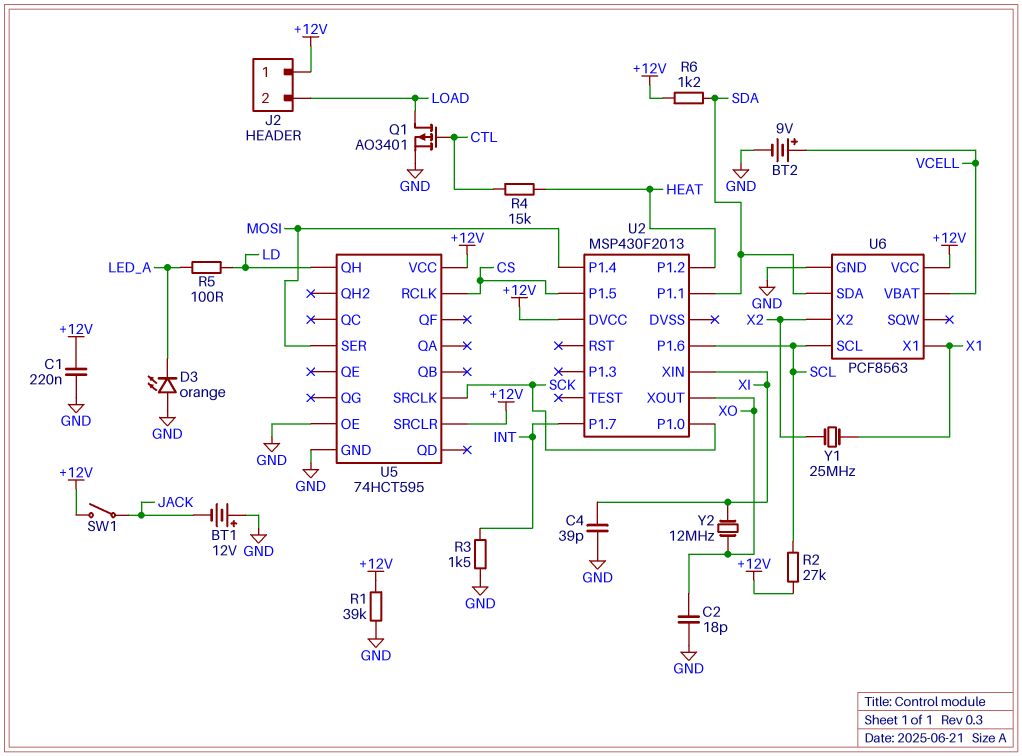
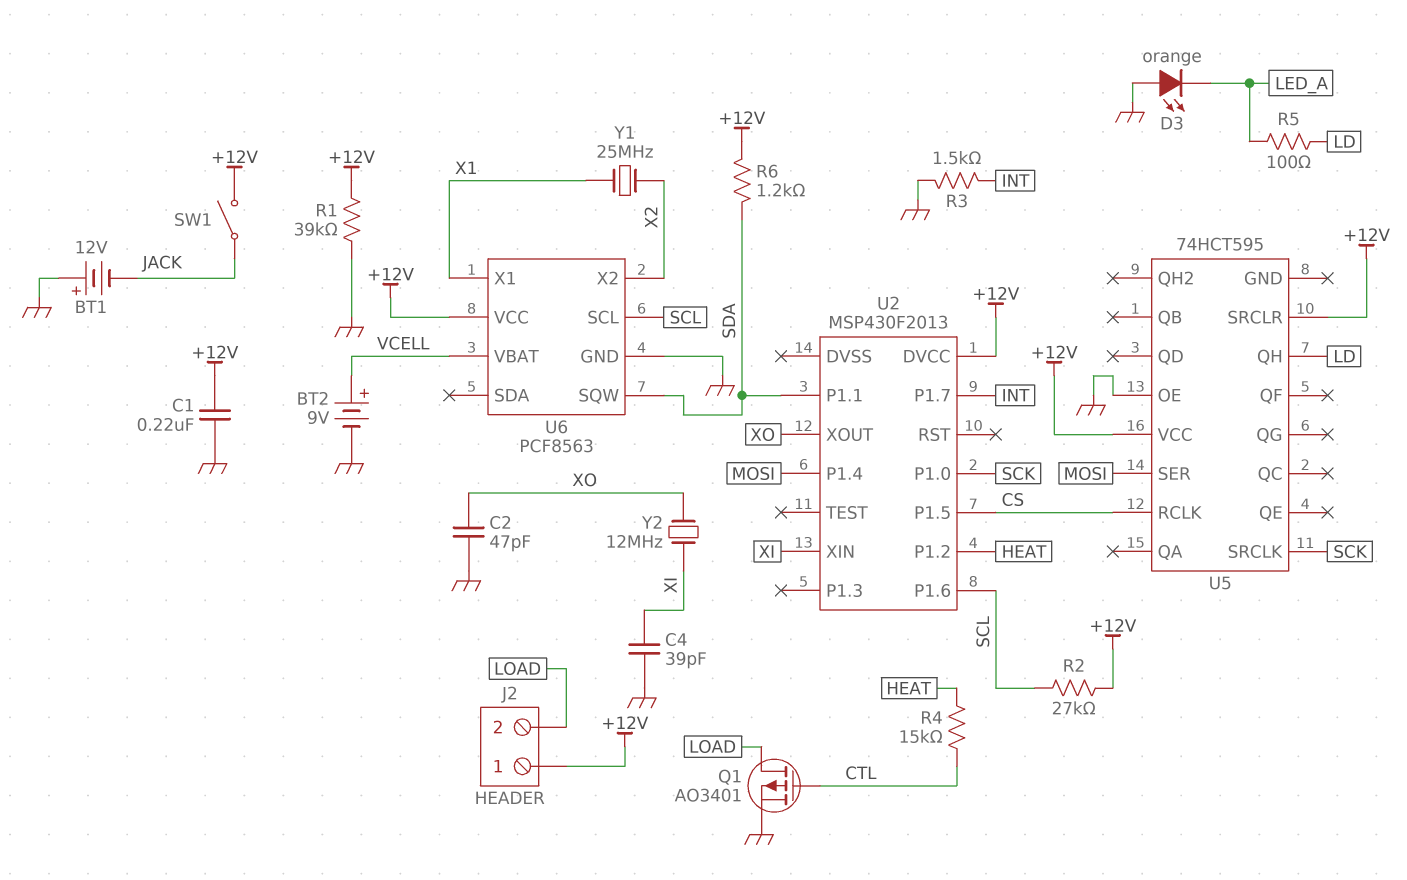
C2: 18pF (GND, XO) -> 47pF (GND, XO)
U5 pin GND: GND -> none
U6 pin SDA: SDA -> none
U6 pin SQW: none -> SDA

